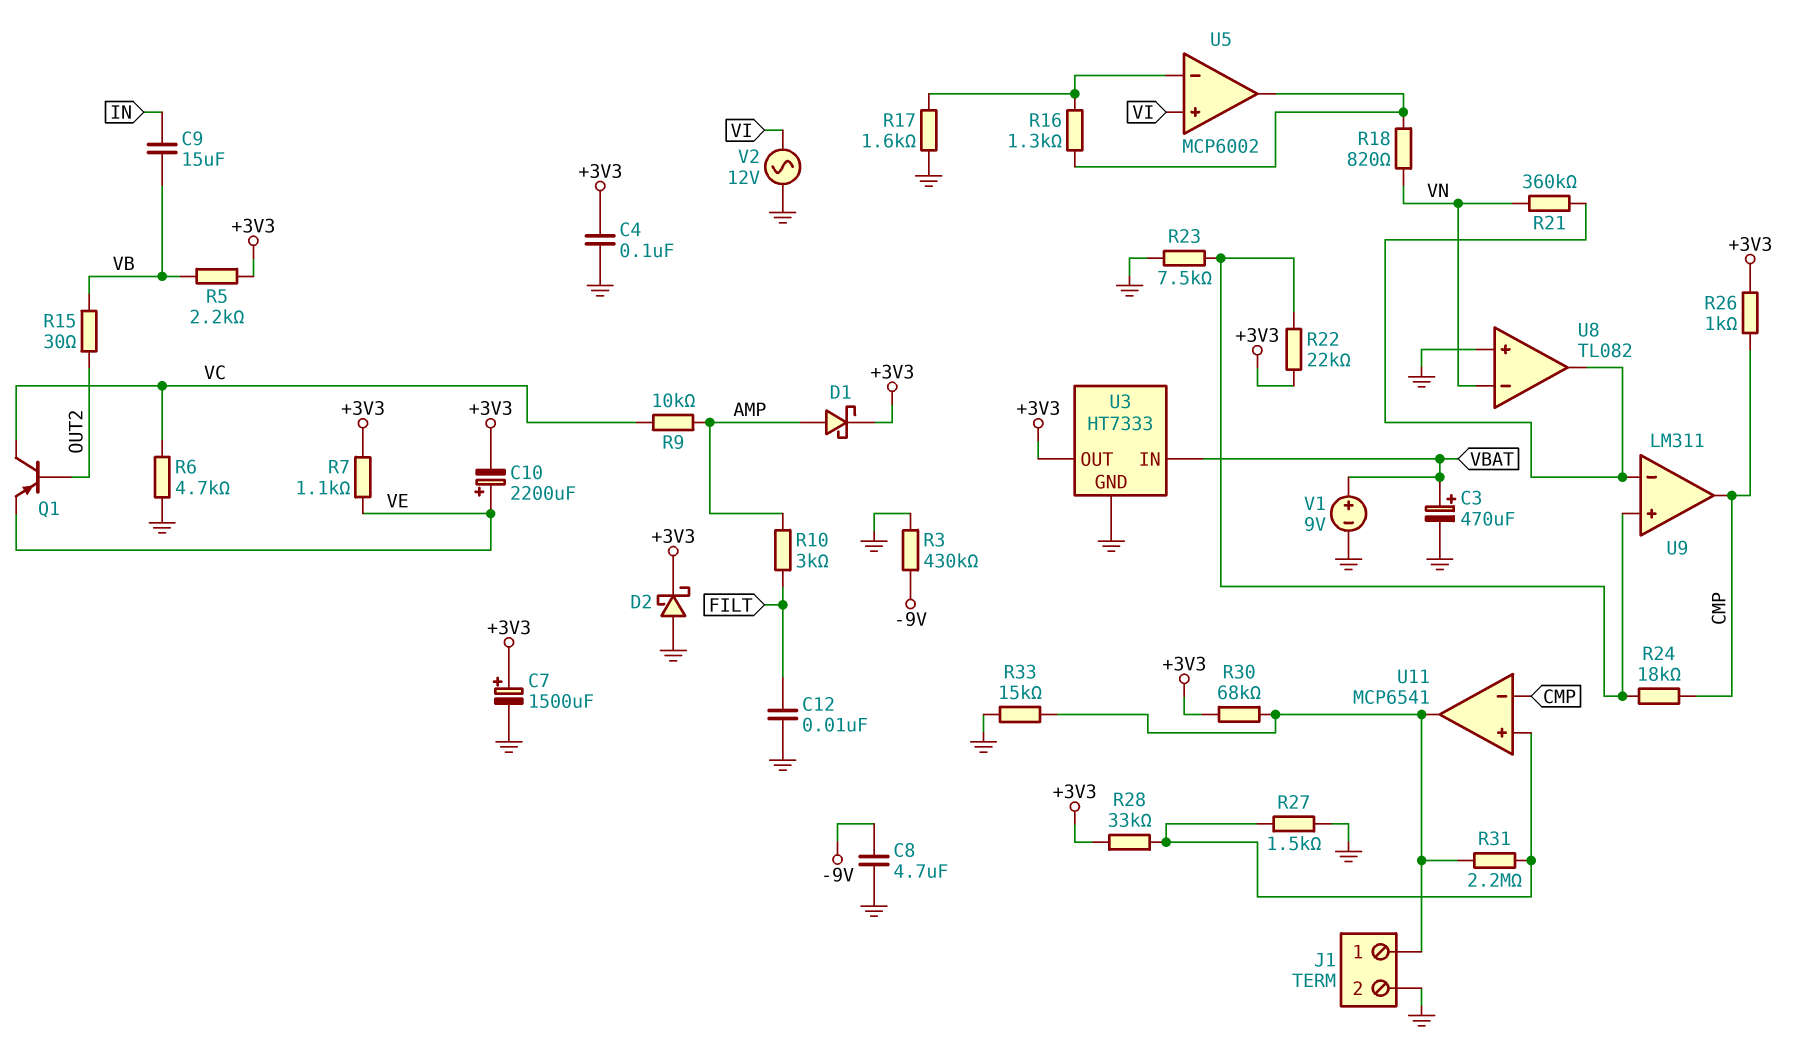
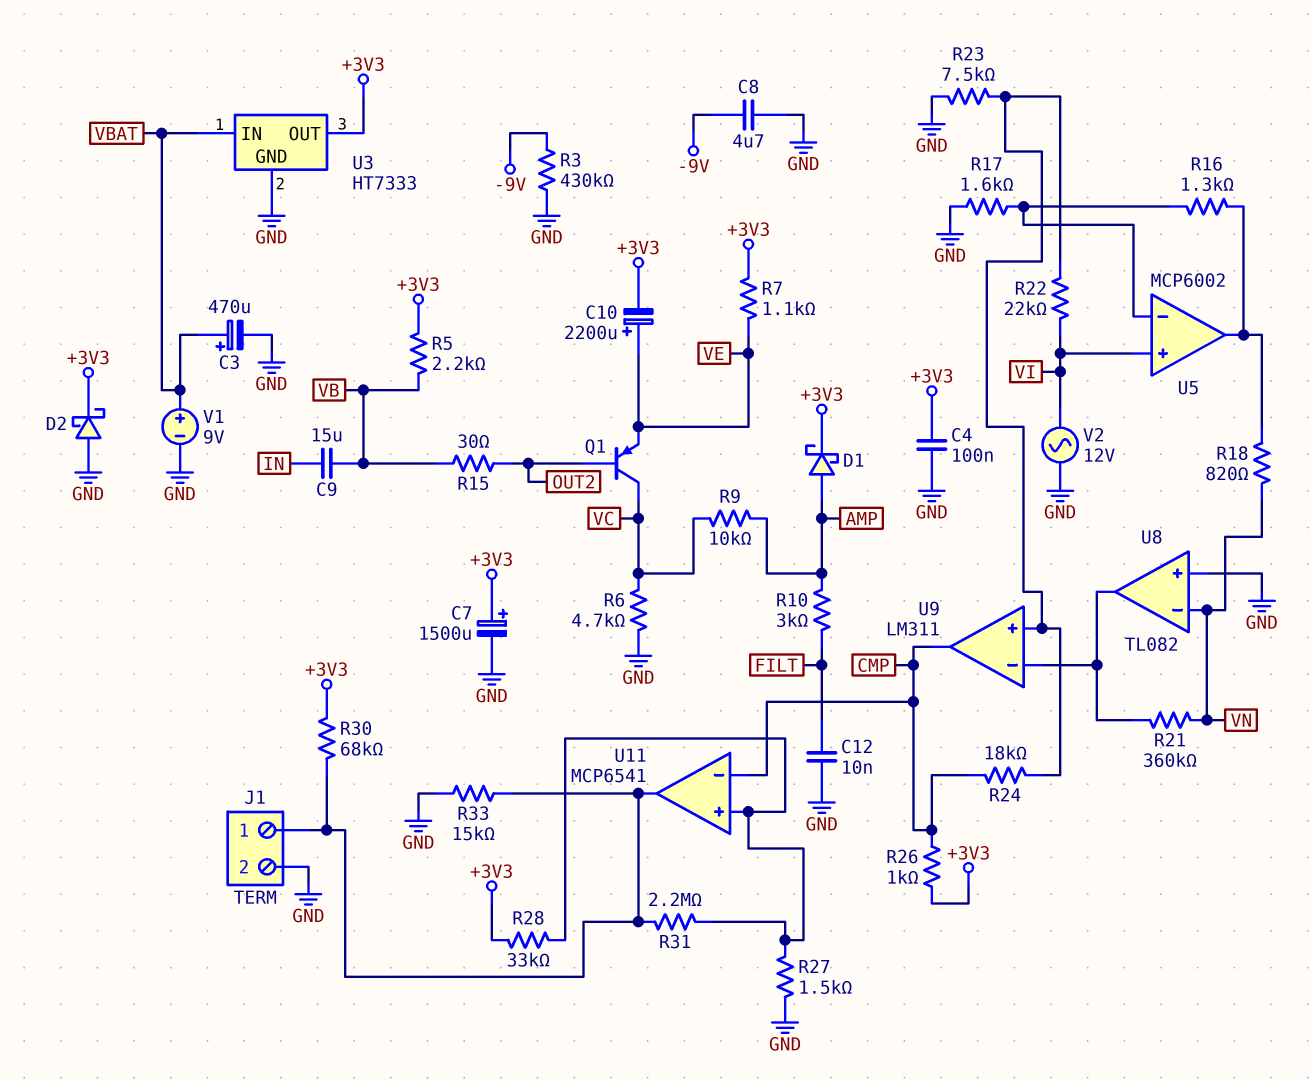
R22: 22k (+3V3, U9/in+) -> 22k (U9/in+, VI)

